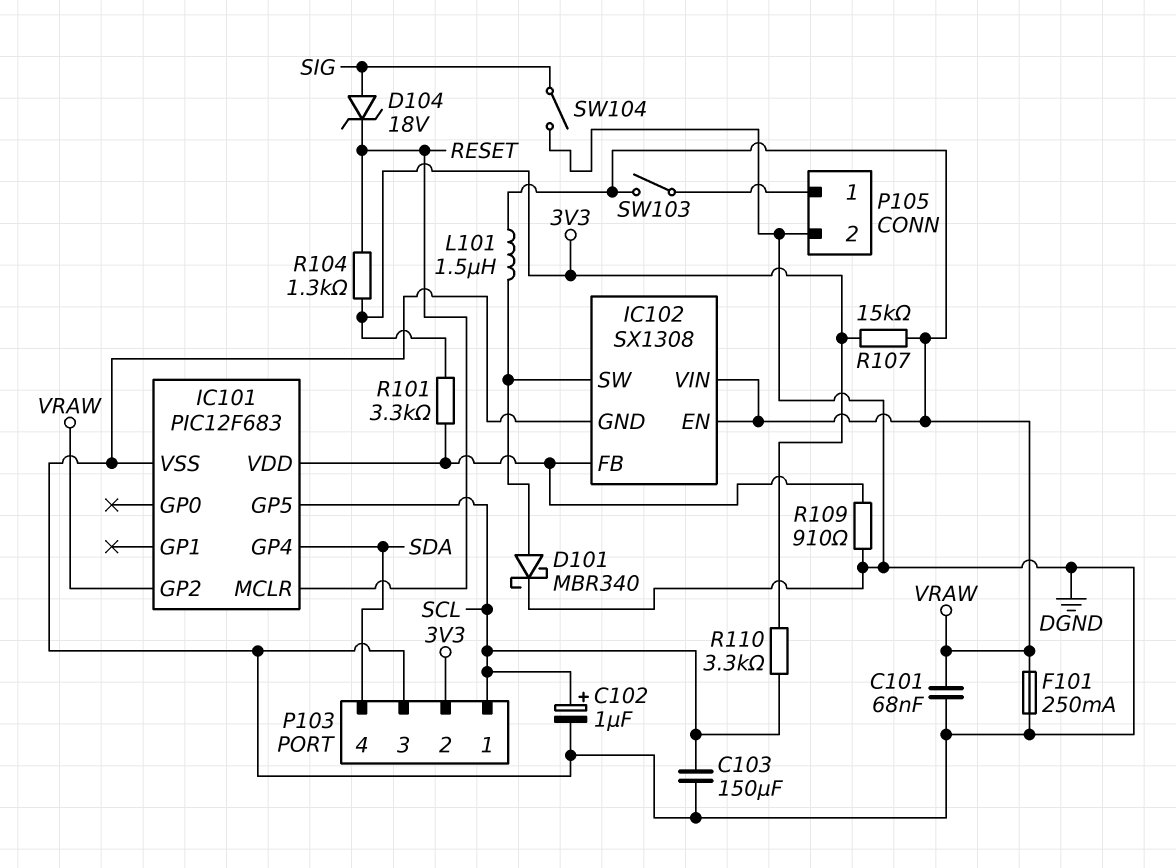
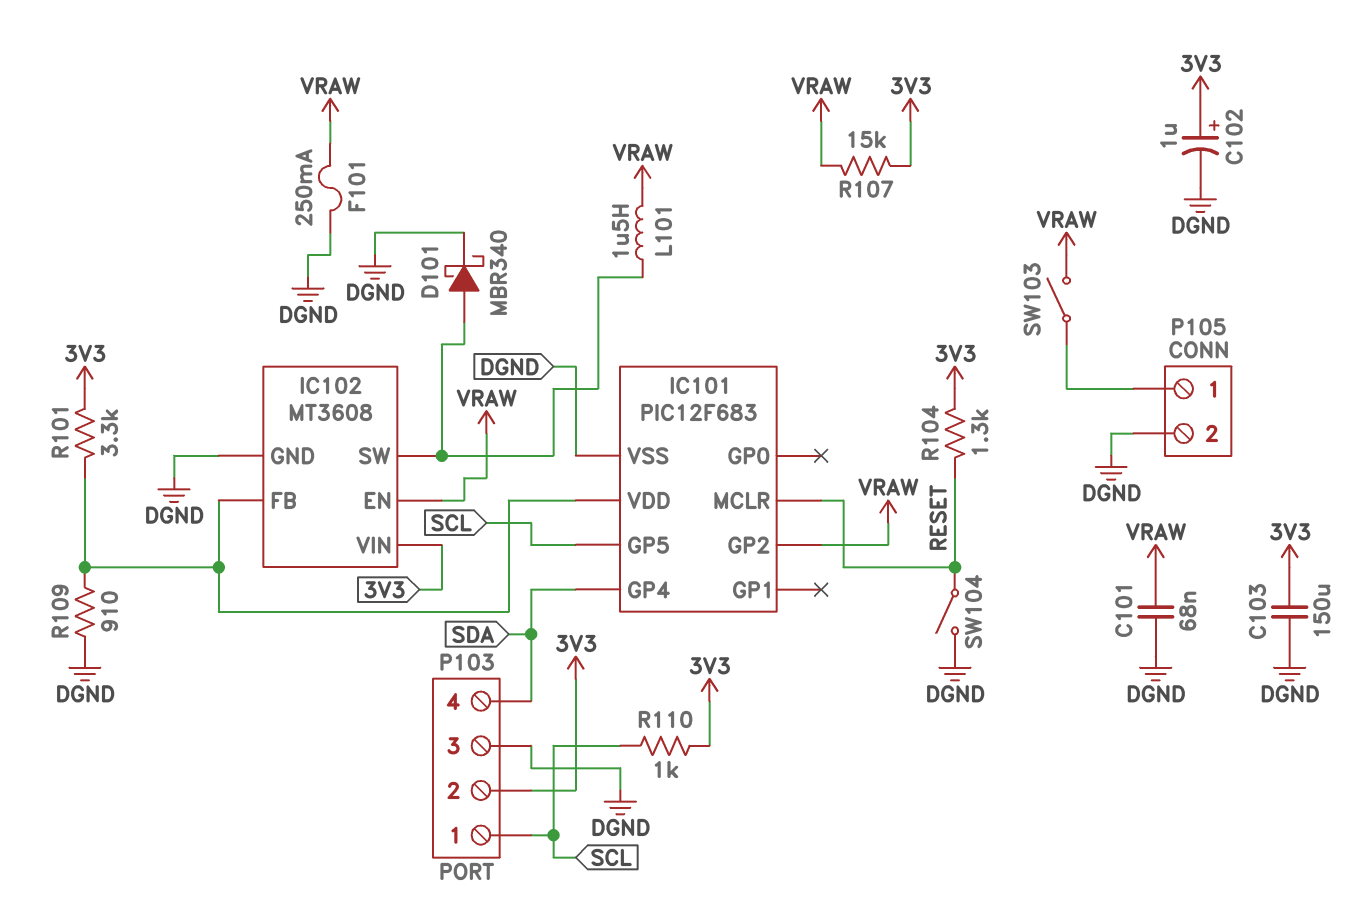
C102: 1uF (plus SCL, minus DGND) -> 1uF (plus 3V3, minus DGND)
C103: 150uF (DGND, SCL) -> 150uF (3V3, DGND)
D104: zener 18V (A SIG, K RESET) -> none
IC102: SX1308 -> MT3608
IC102 pin VIN: VRAW -> 3V3
R110: 3.3k (3V3, SCL) -> 1k (3V3, SCL)
SW104: switch (DGND, SIG) -> switch (DGND, RESET)

